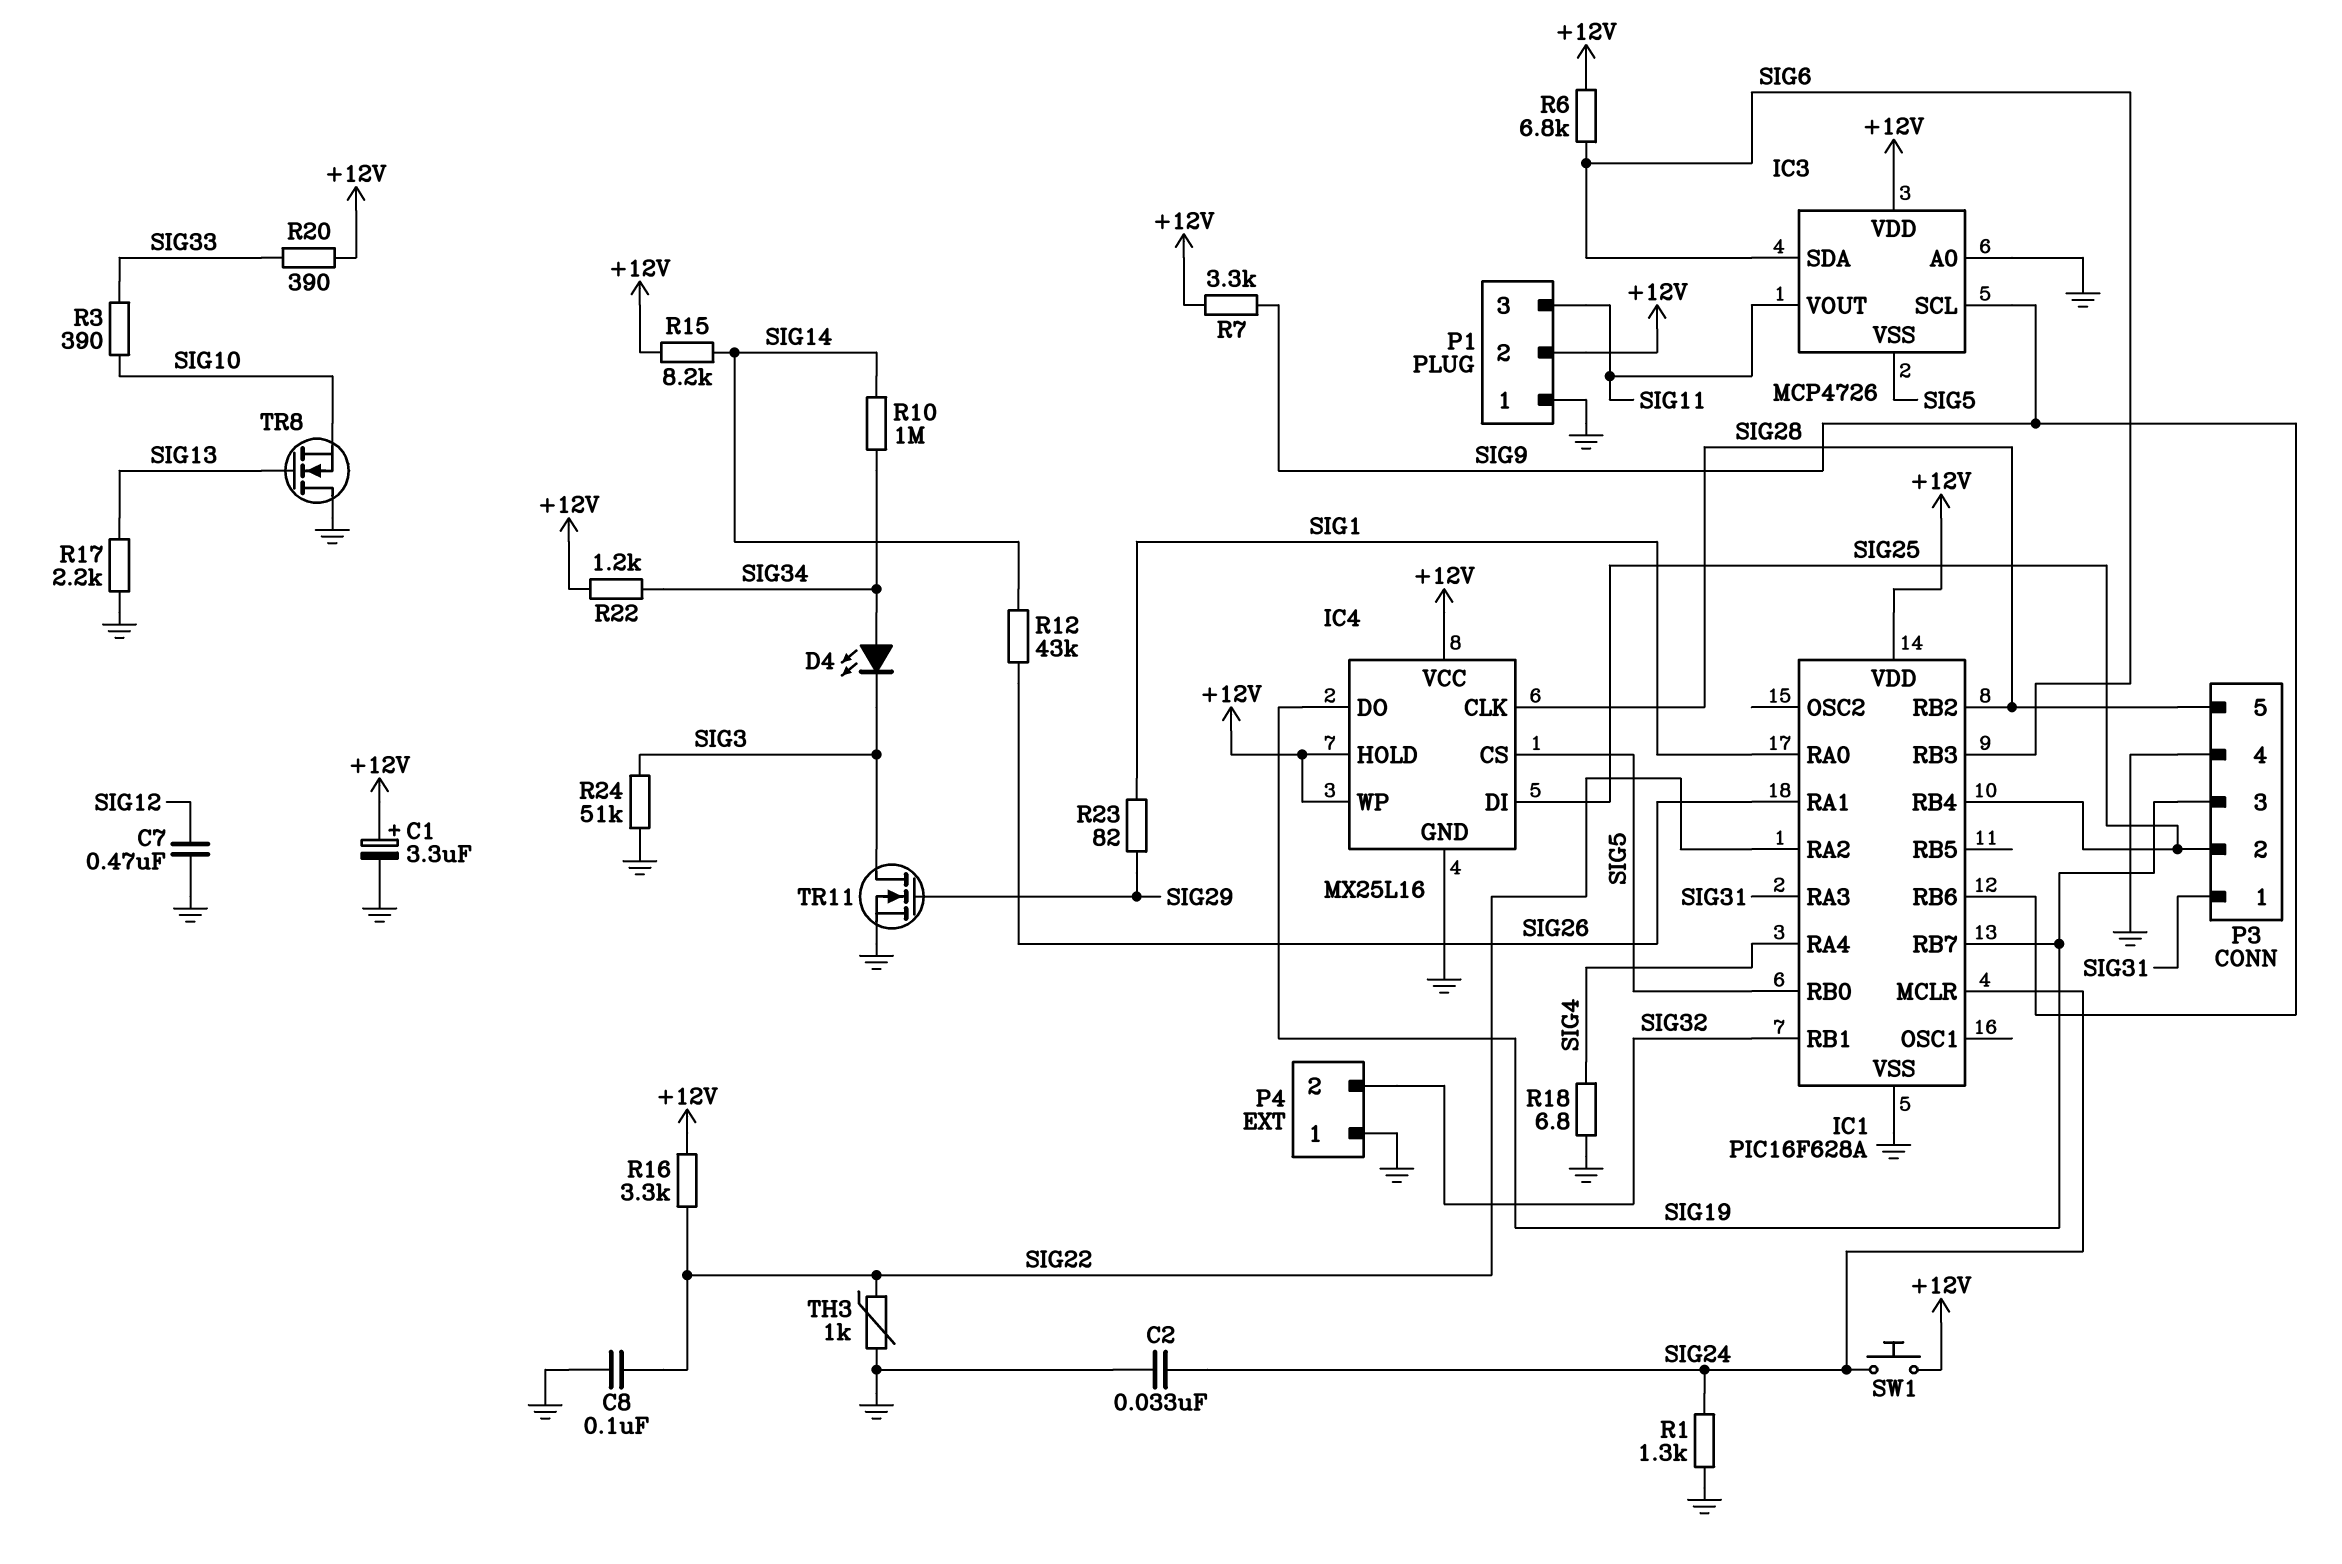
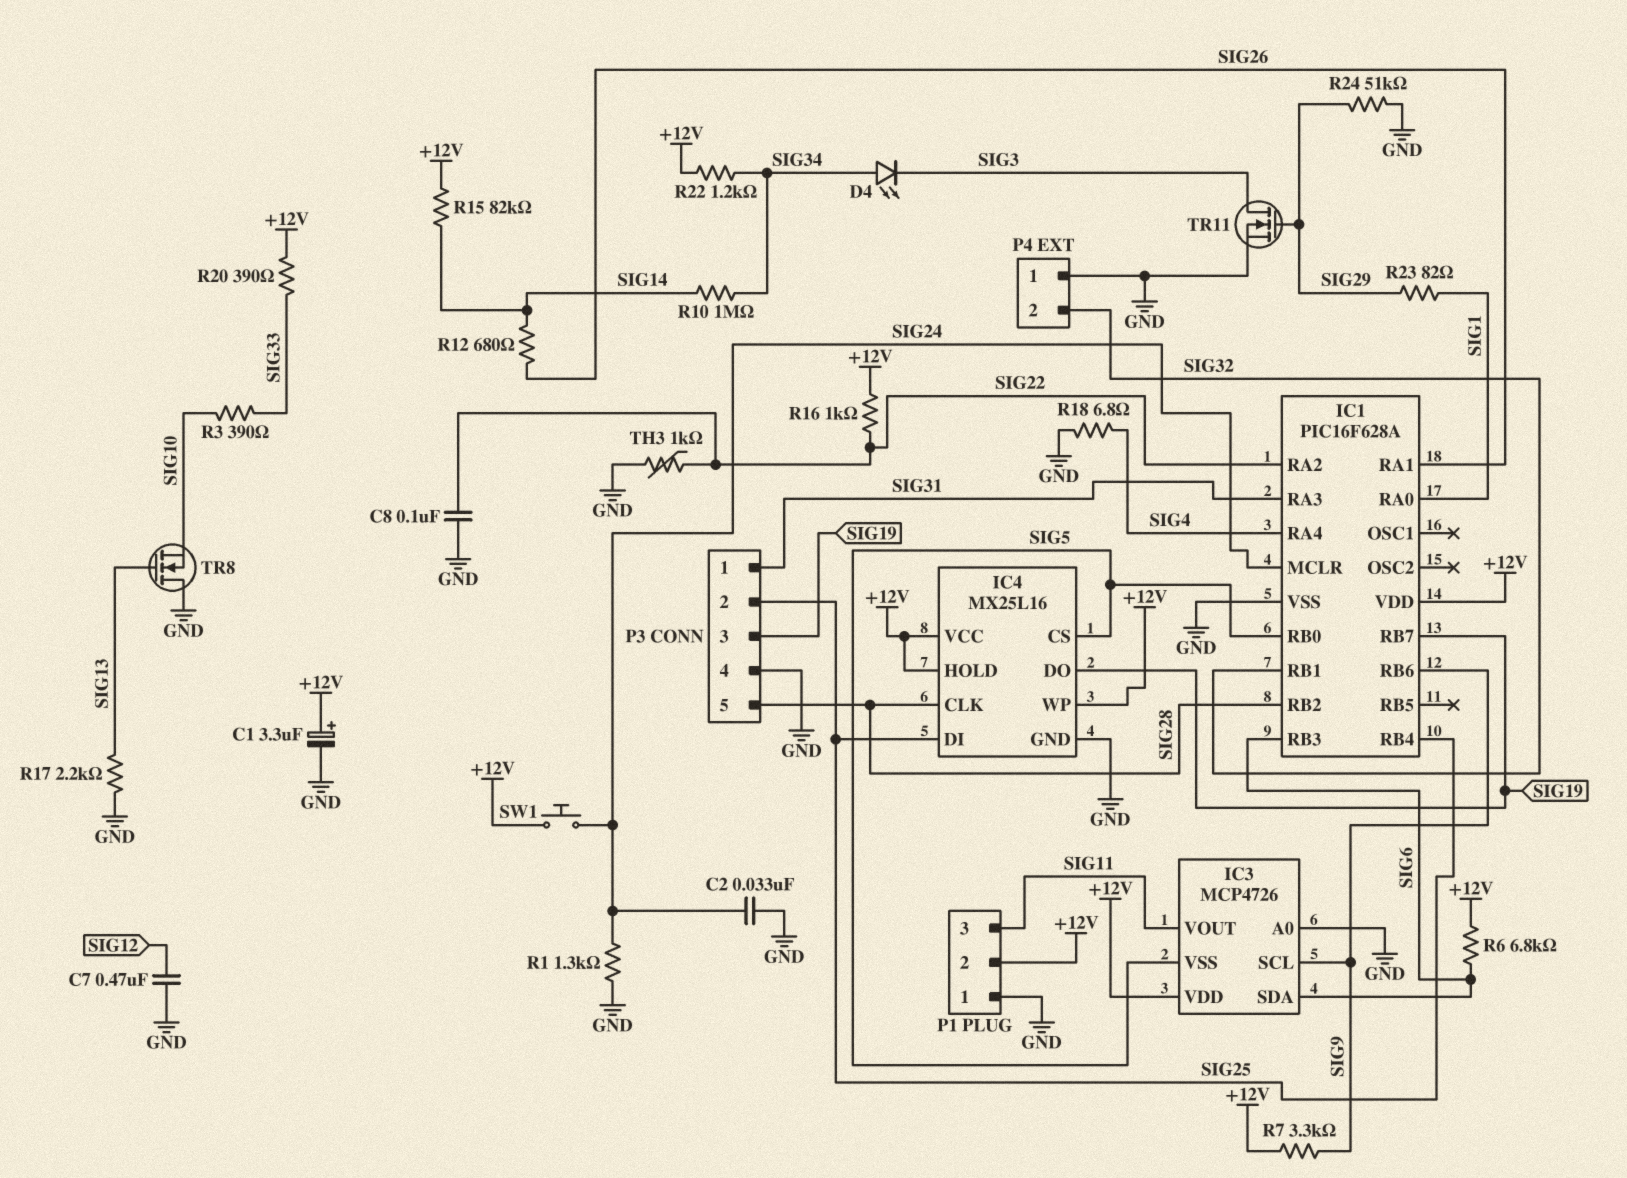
R12: 43k (SIG14, SIG26) -> 680 (SIG14, SIG26)
R15: 8.2k (+12V, SIG14) -> 82k (+12V, SIG14)
R16: 3.3k (+12V, SIG22) -> 1k (+12V, SIG22)
R24: 51k (GND, SIG3) -> 51k (GND, SIG29)

